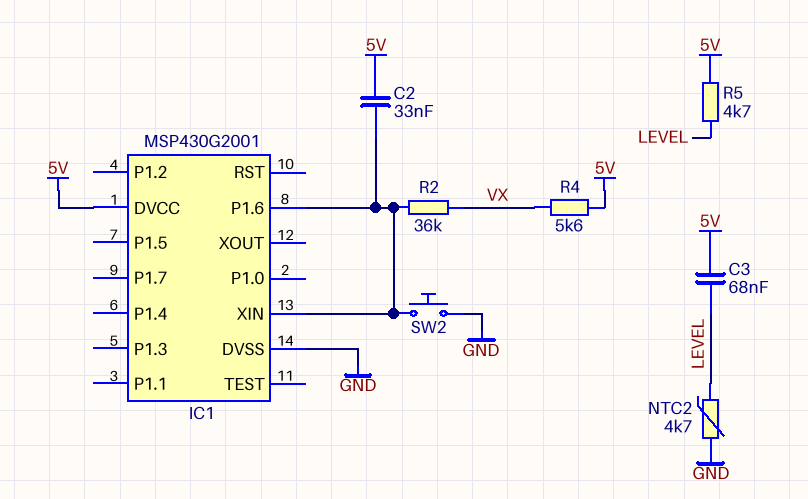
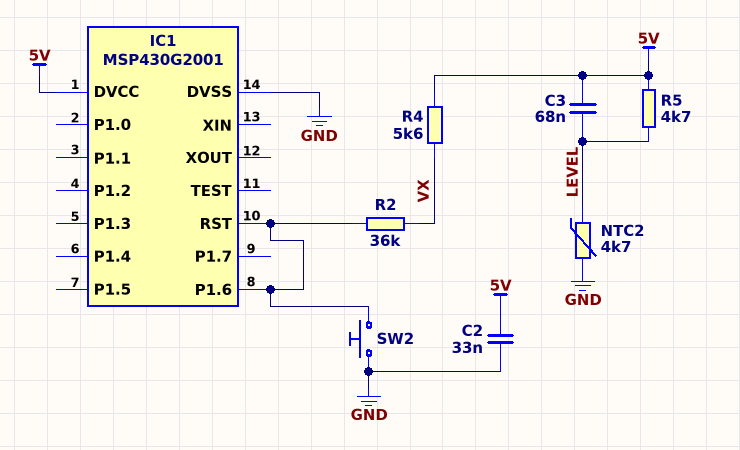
C2: 33nF (5V, IC1/P1.6) -> 33nF (5V, GND)
IC1 pin RST: none -> IC1/P1.6
IC1 pin XIN: IC1/P1.6 -> none

